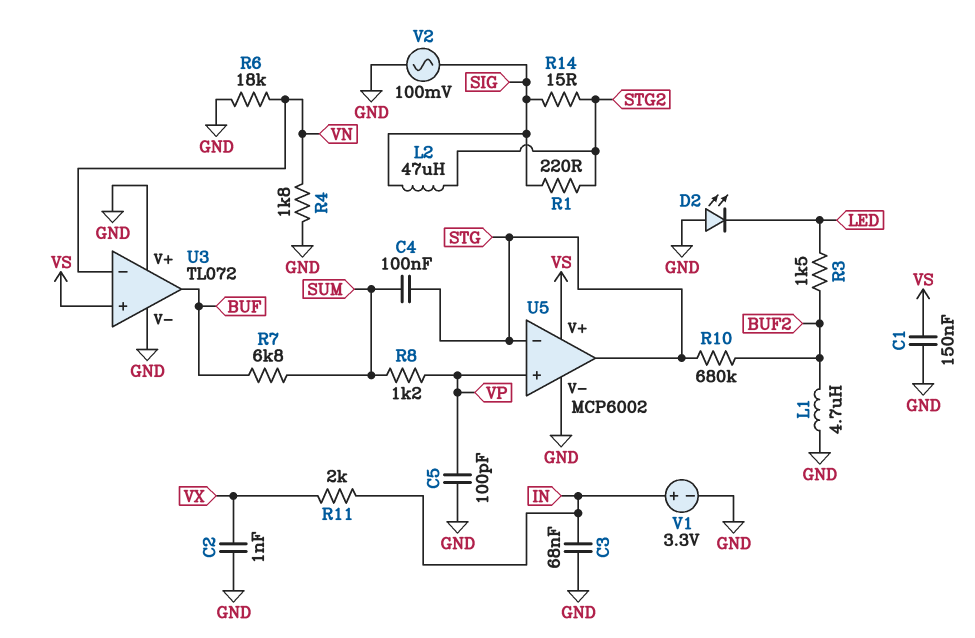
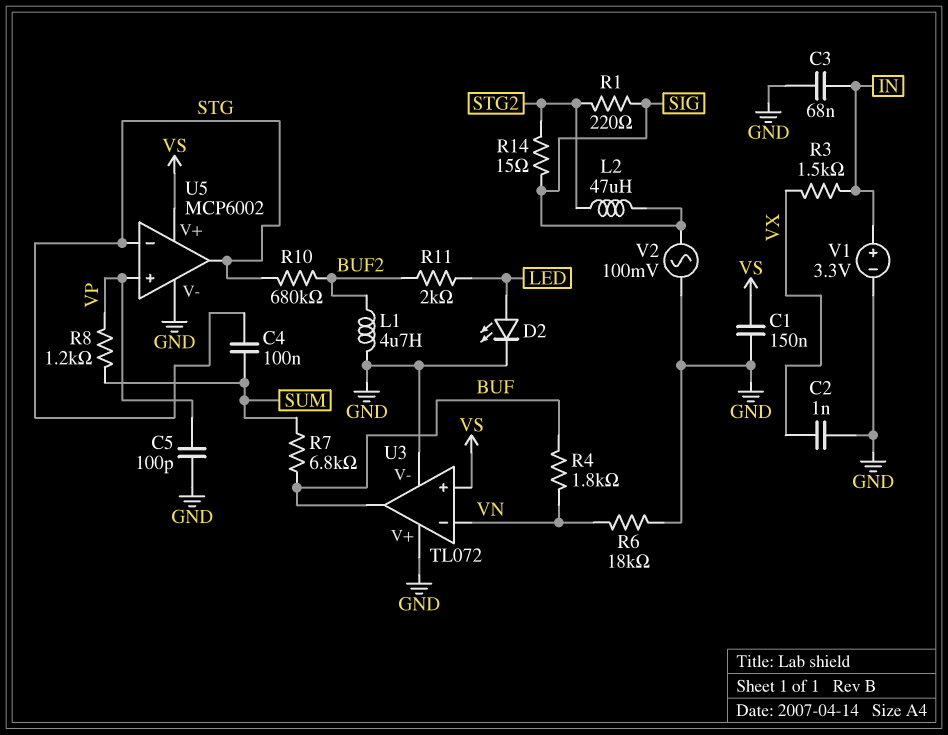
D2: LED (A GND, K LED) -> LED (A LED, K GND)
R3: 1.5k (BUF2, LED) -> 1.5k (IN, VX)
R4: 1.8k (GND, VN) -> 1.8k (BUF, VN)
R11: 2k (IN, VX) -> 2k (BUF2, LED)

